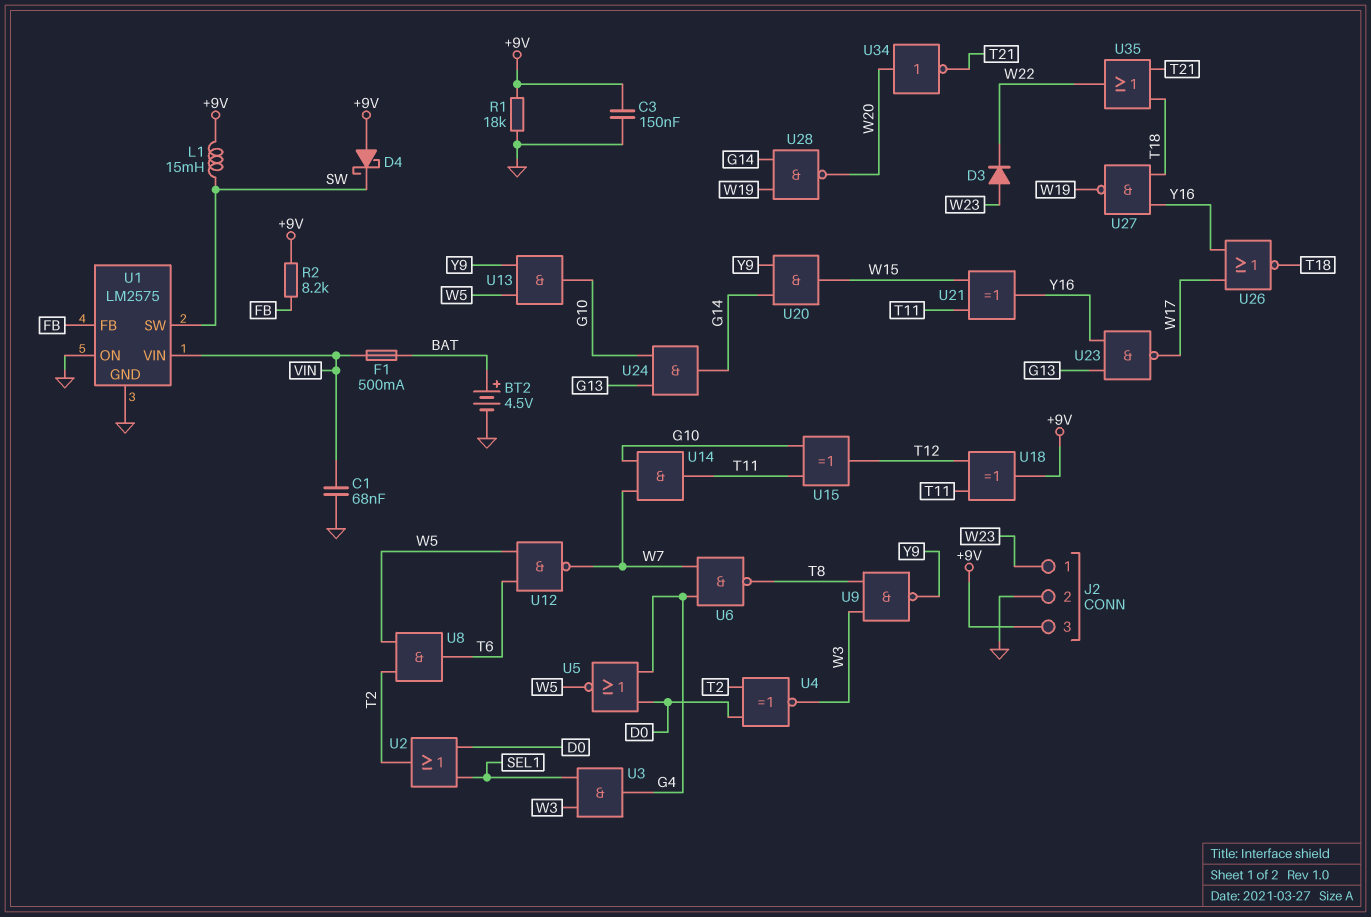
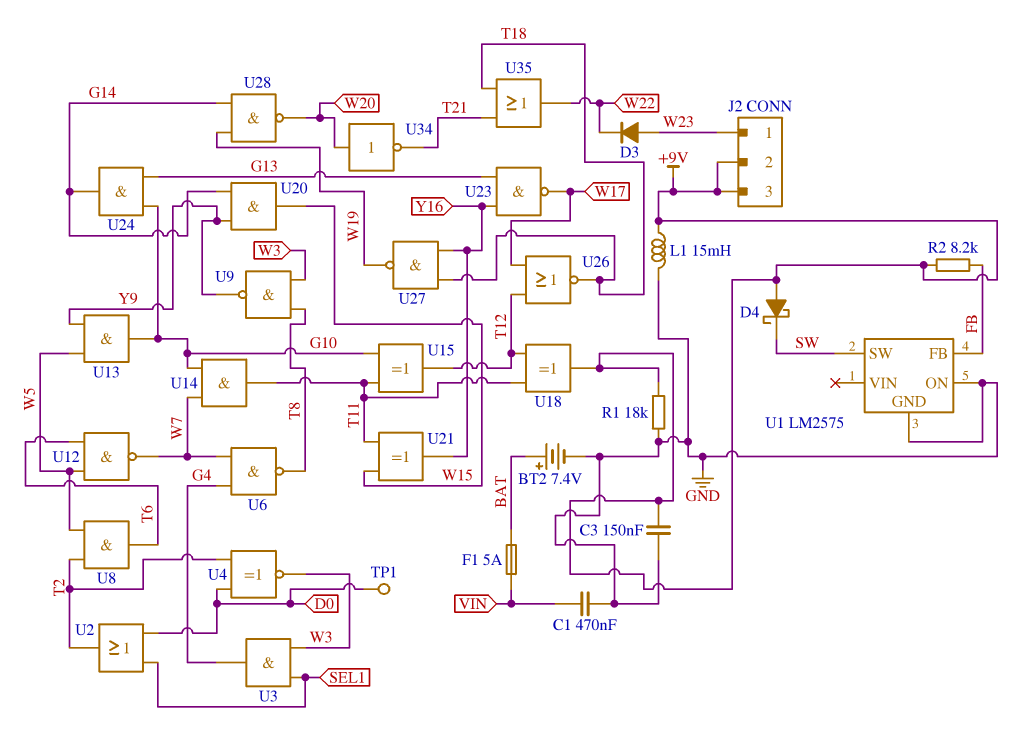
BT2: 4.5V (plus BAT, minus GND) -> 7.4V (plus BAT, minus GND)
C1: 68nF (GND, VIN) -> 470nF (GND, VIN)
F1: 500mA (BAT, VIN) -> 5A (BAT, VIN)
J2 pin 2: GND -> +9V
L1: 15mH (+9V, SW) -> 15mH (+9V, GND)
TP1: none -> test point (D0)
U1 pin VIN: VIN -> none
U5: NOR (in D0, in G4, out W5) -> none
U26: NOR (in W17, in Y16, out T18) -> NOR (in T12, in W17, out T18)

